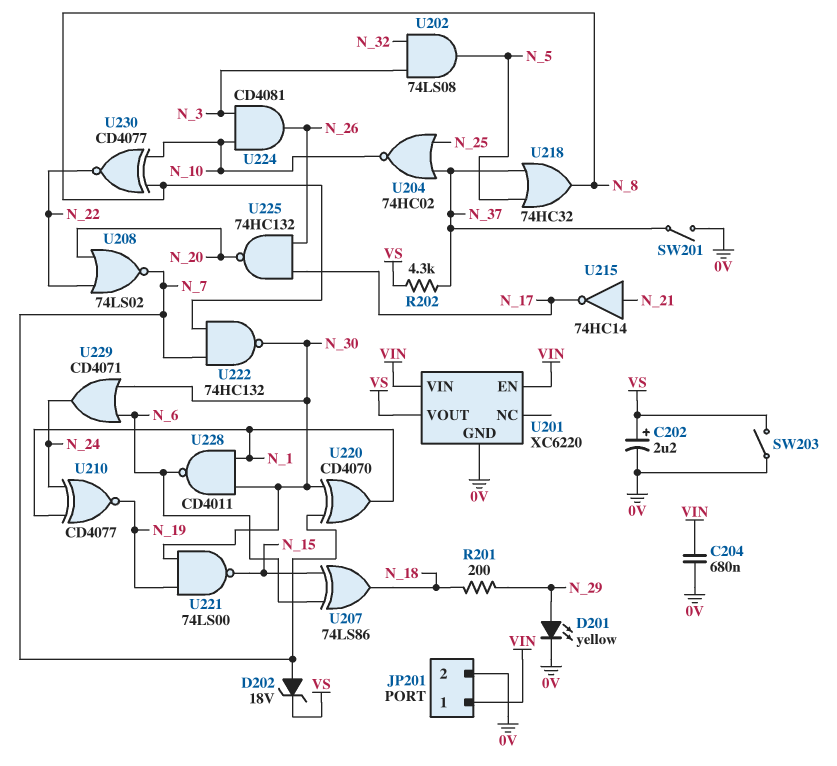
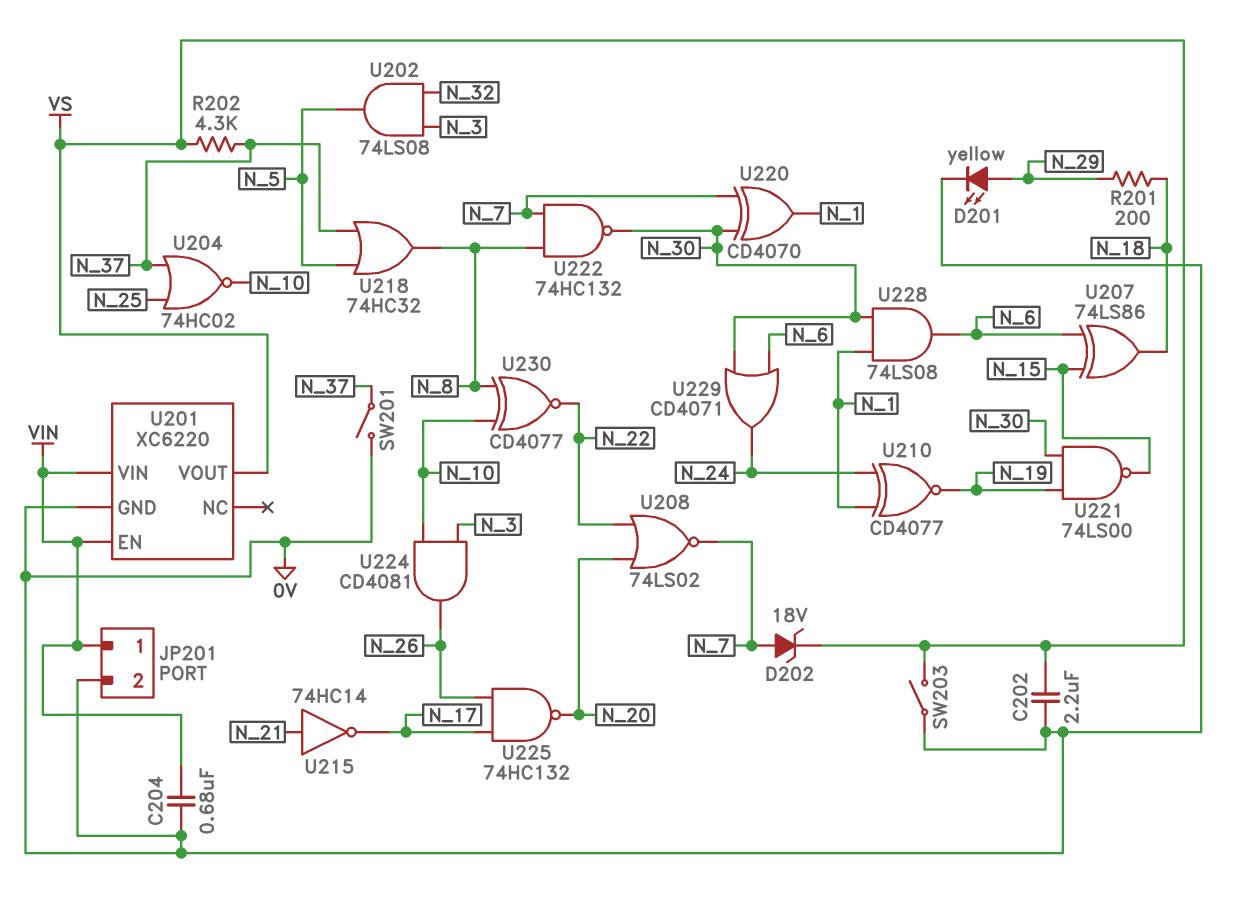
C202: 2.2uF (plus VS, minus 0V) -> 2.2uF (0V, VS)
U228: NAND CD4011 (in N_1, in N_30, out N_6) -> AND 74LS08 (in N_1, in N_30, out N_6)

